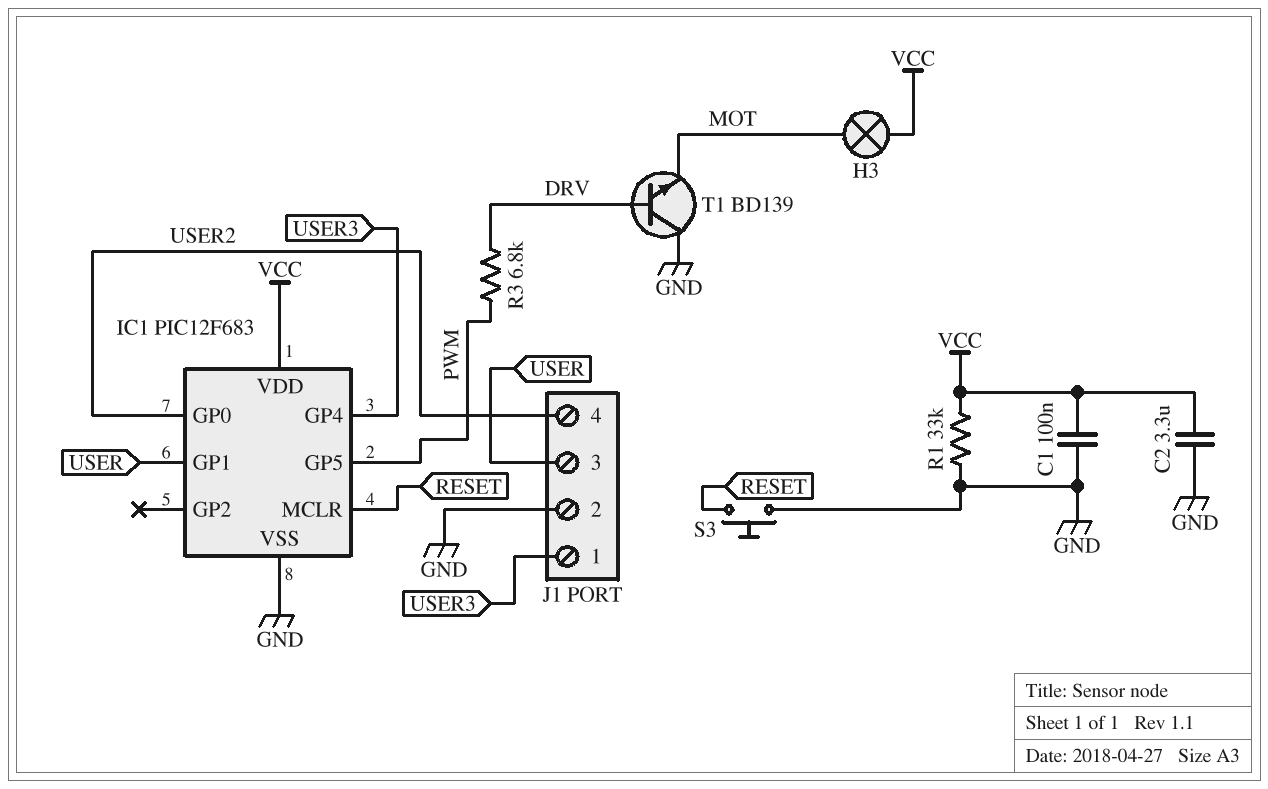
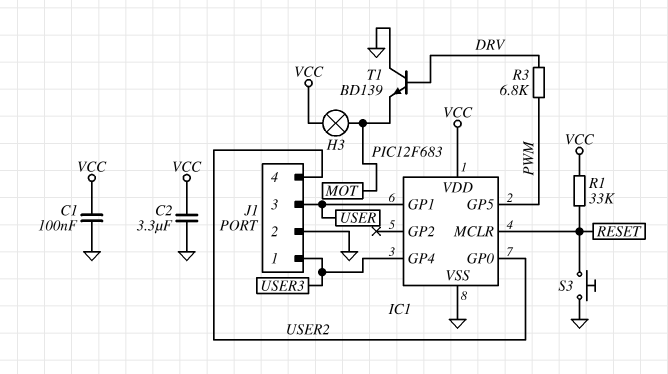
R1: 33k (GND, VCC) -> 33k (RESET, VCC)

